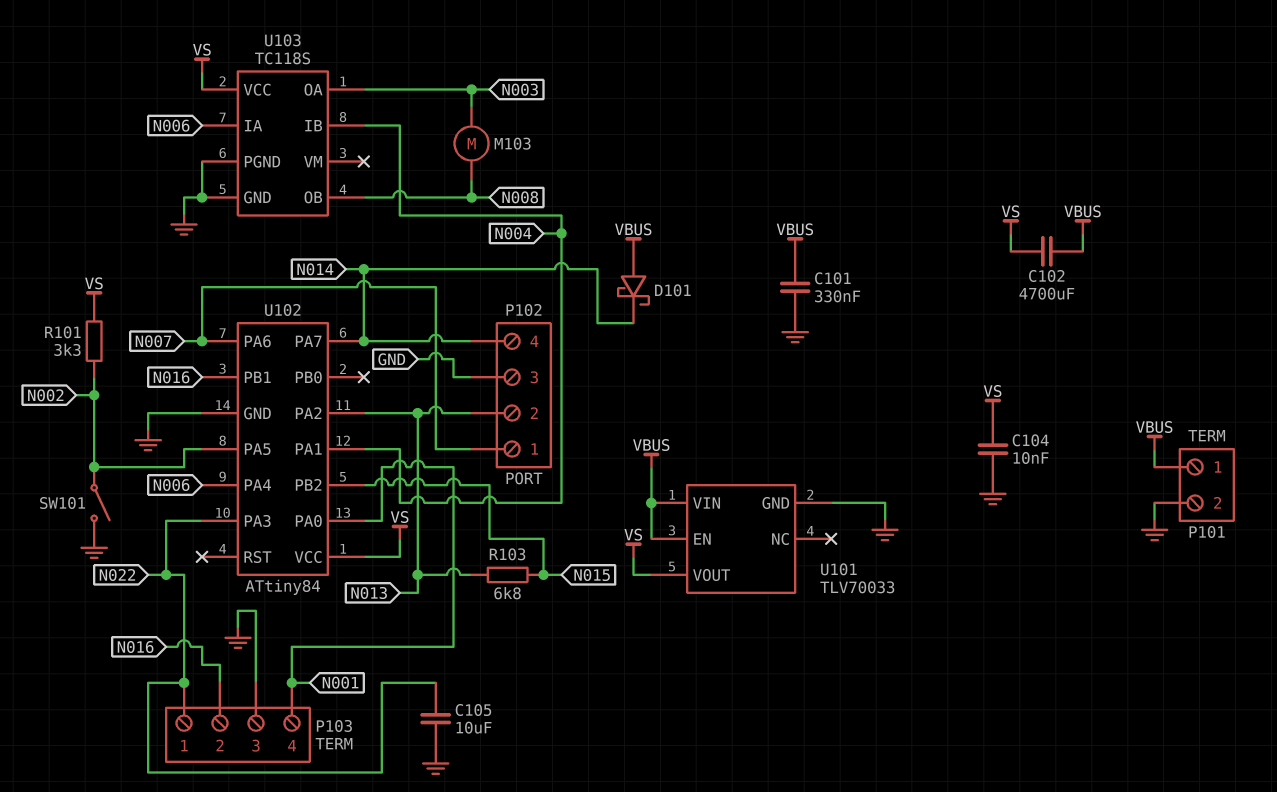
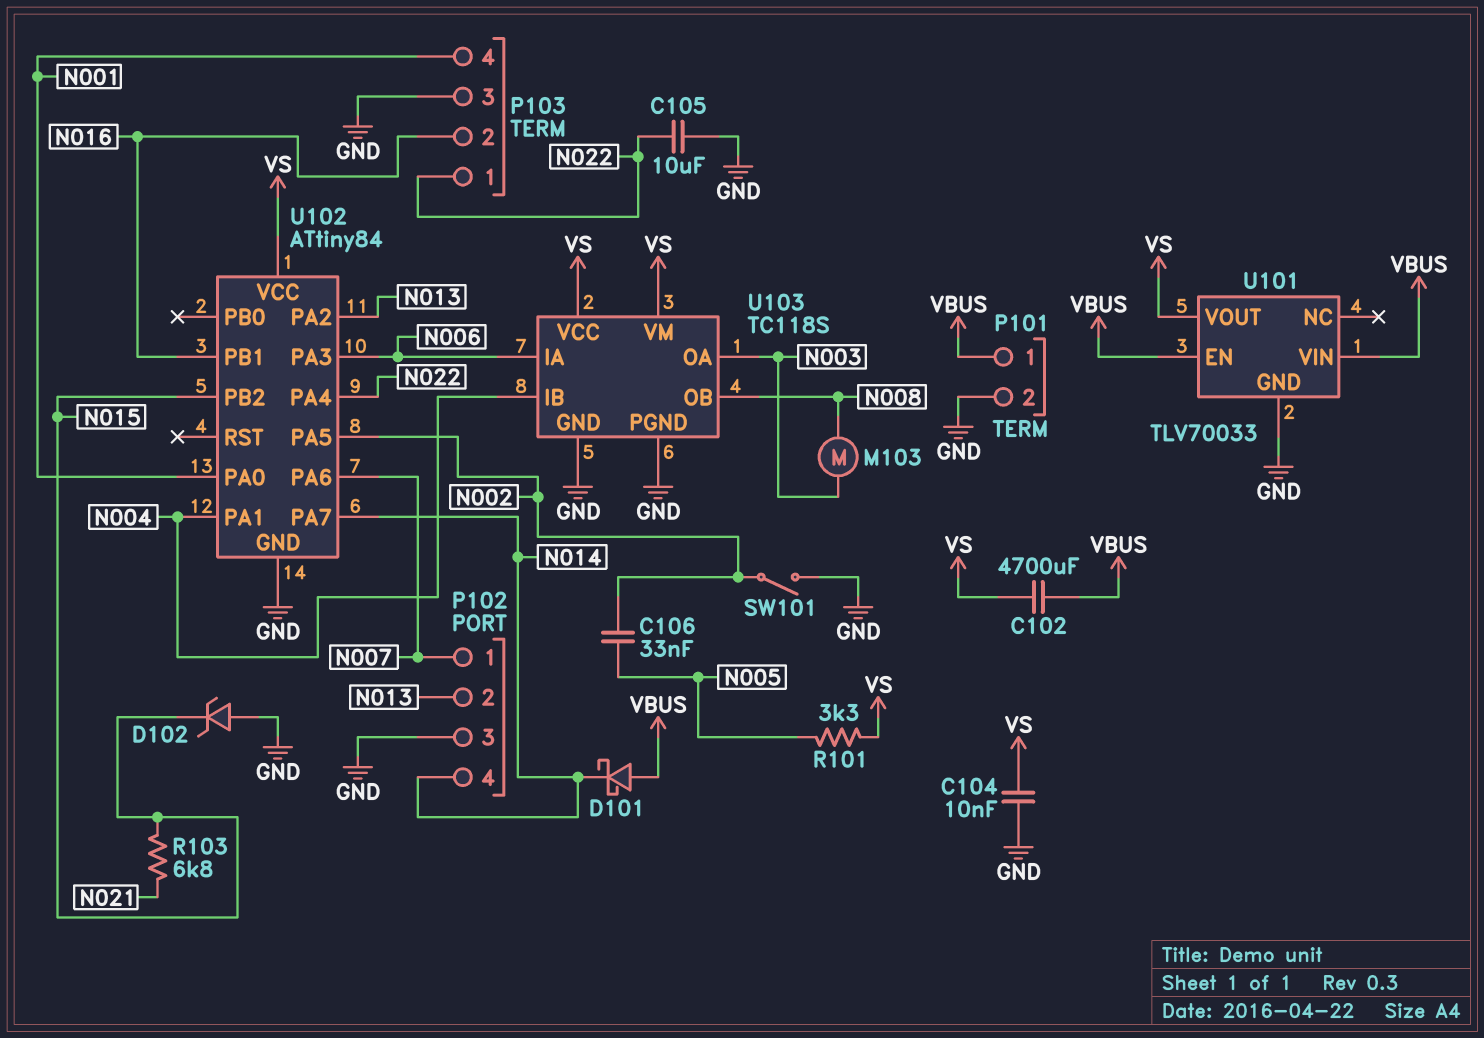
C101: 330nF (GND, VBUS) -> none
C106: none -> 33nF (N002, N005)
D102: none -> zener (A GND, K N015)
R101: 3.3k (N002, VS) -> 3.3k (N005, VS)
R103: 6.8k (N013, N015) -> 6.8k (N015, N021)
U102 pin PA3: N022 -> N006
U102 pin PA4: N006 -> N022
U103 pin VM: none -> VS

